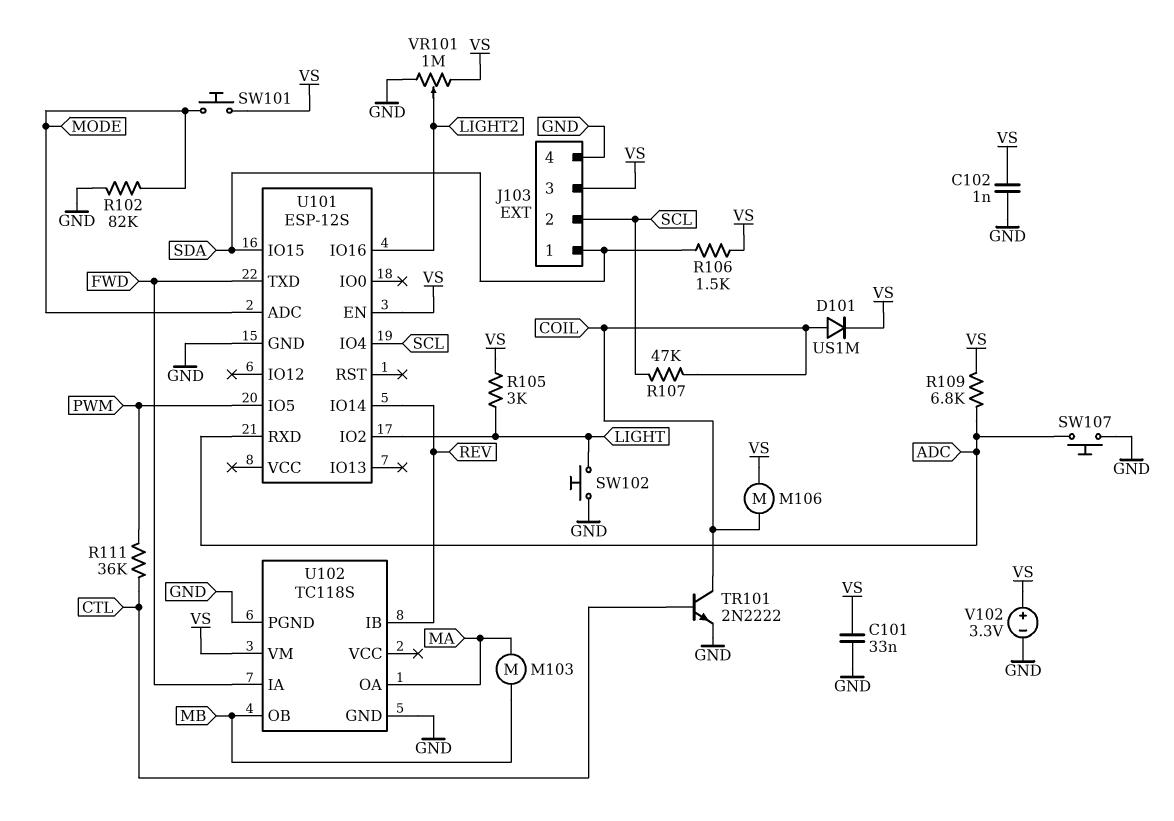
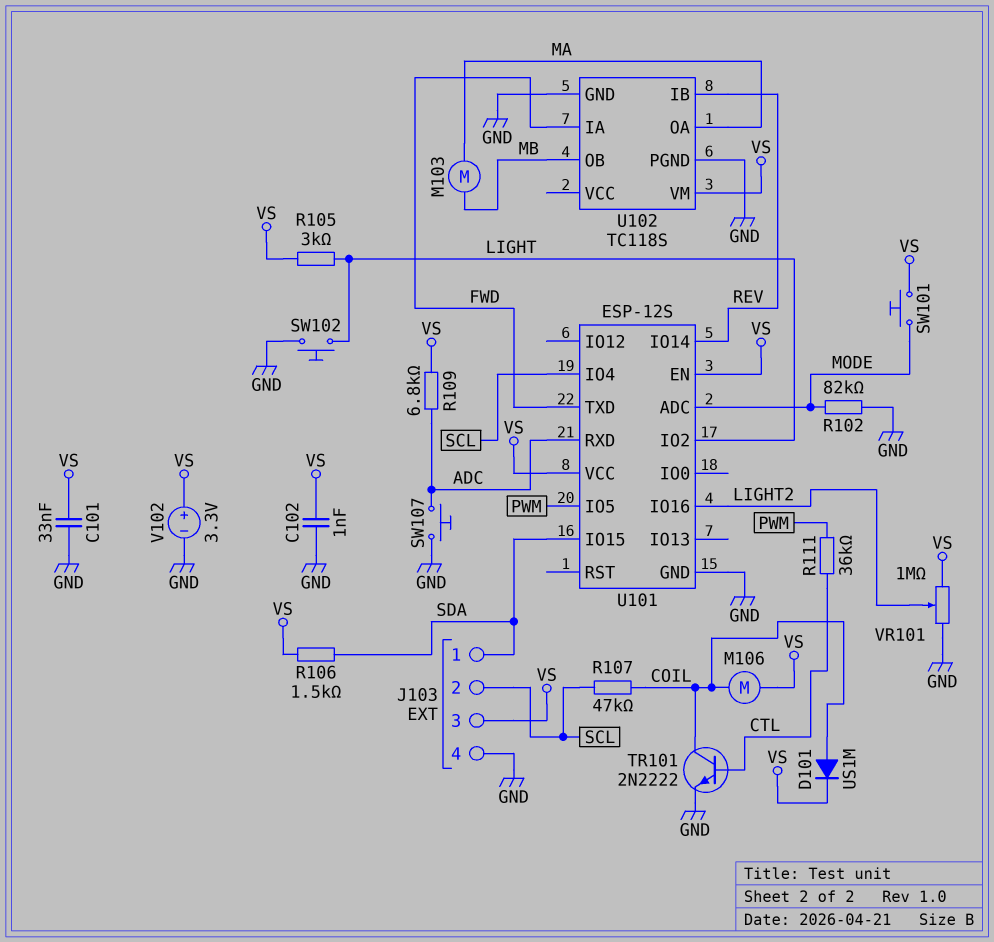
U101 pin VCC: none -> VS

